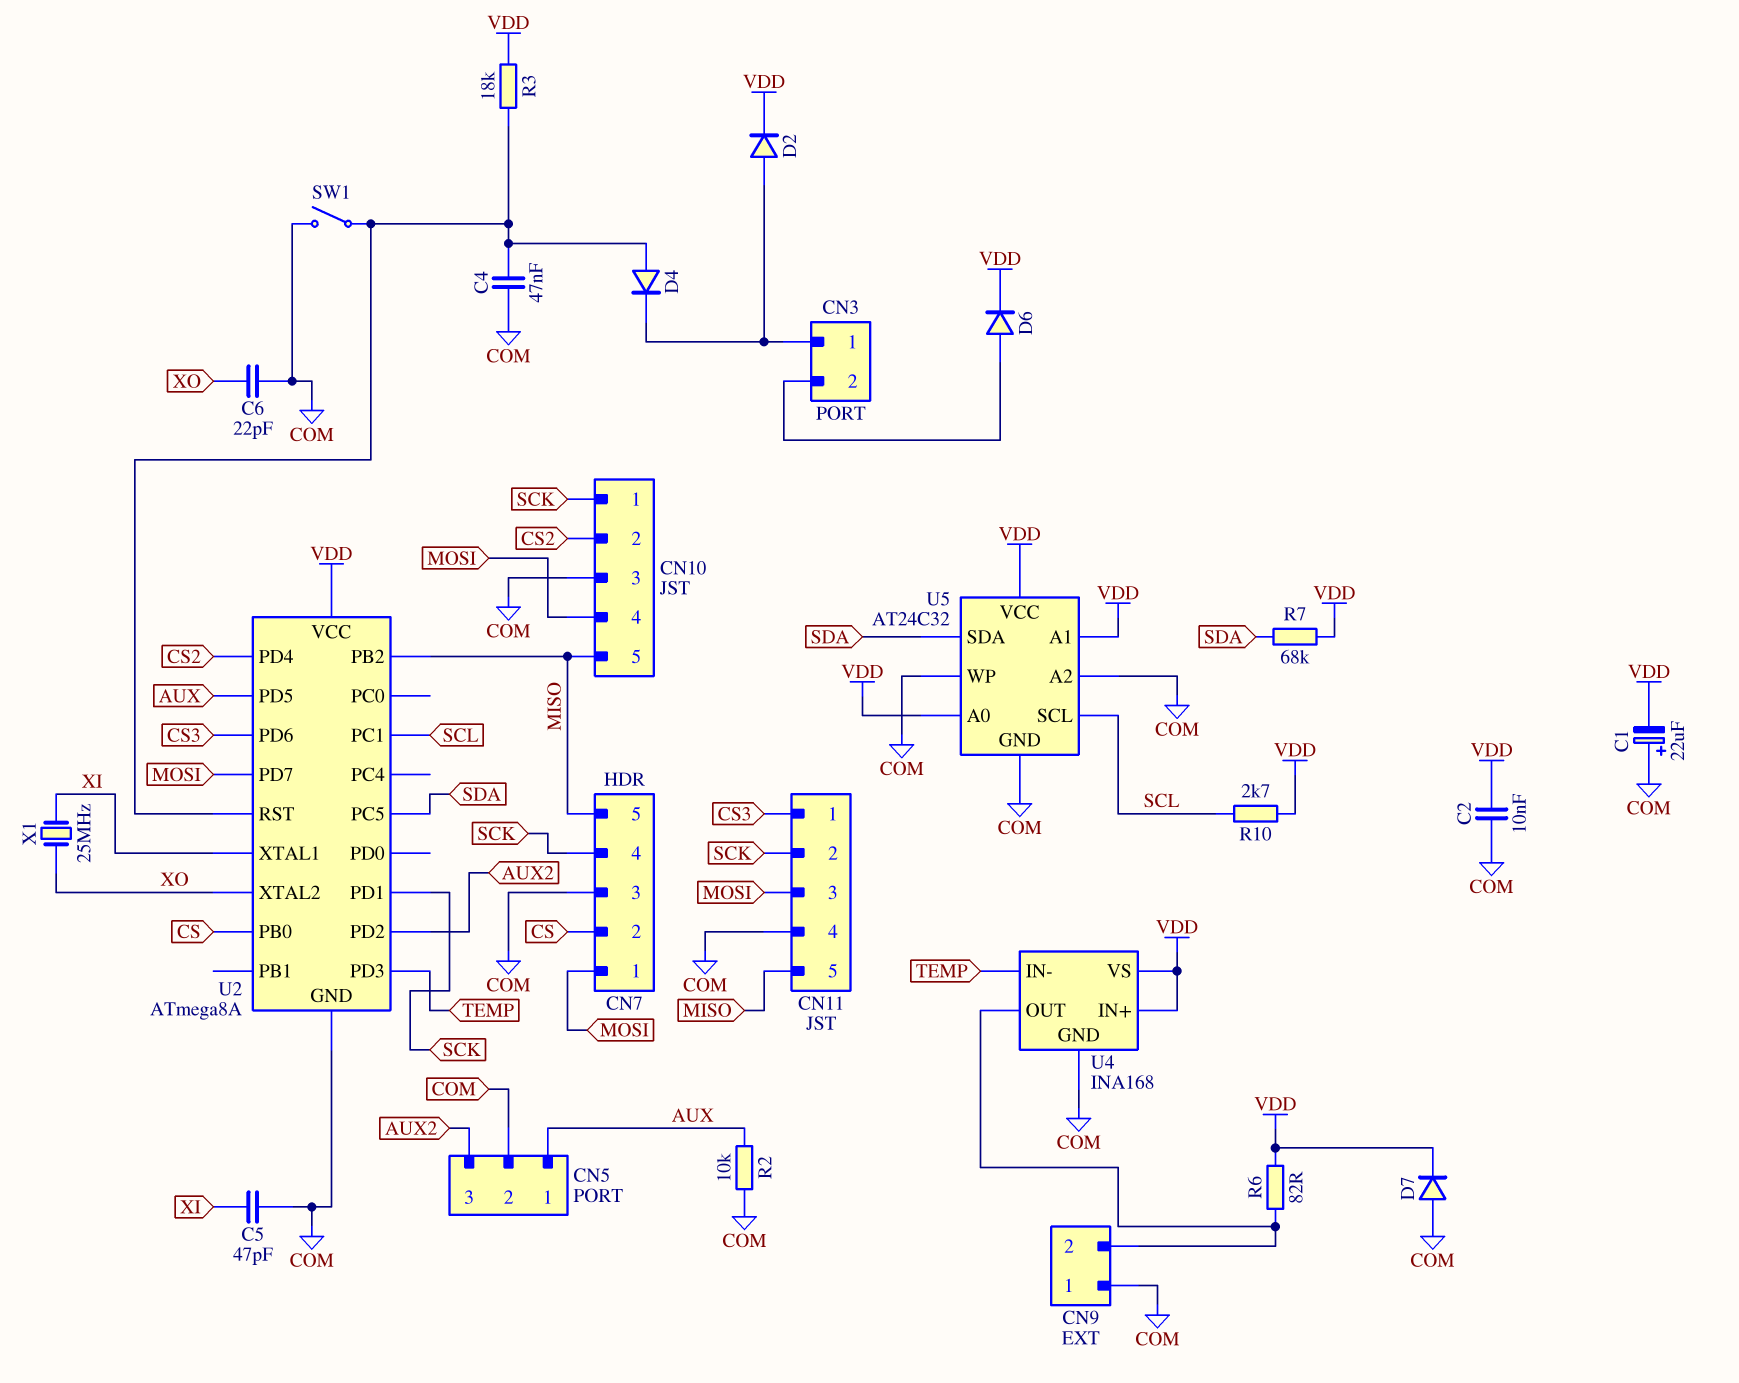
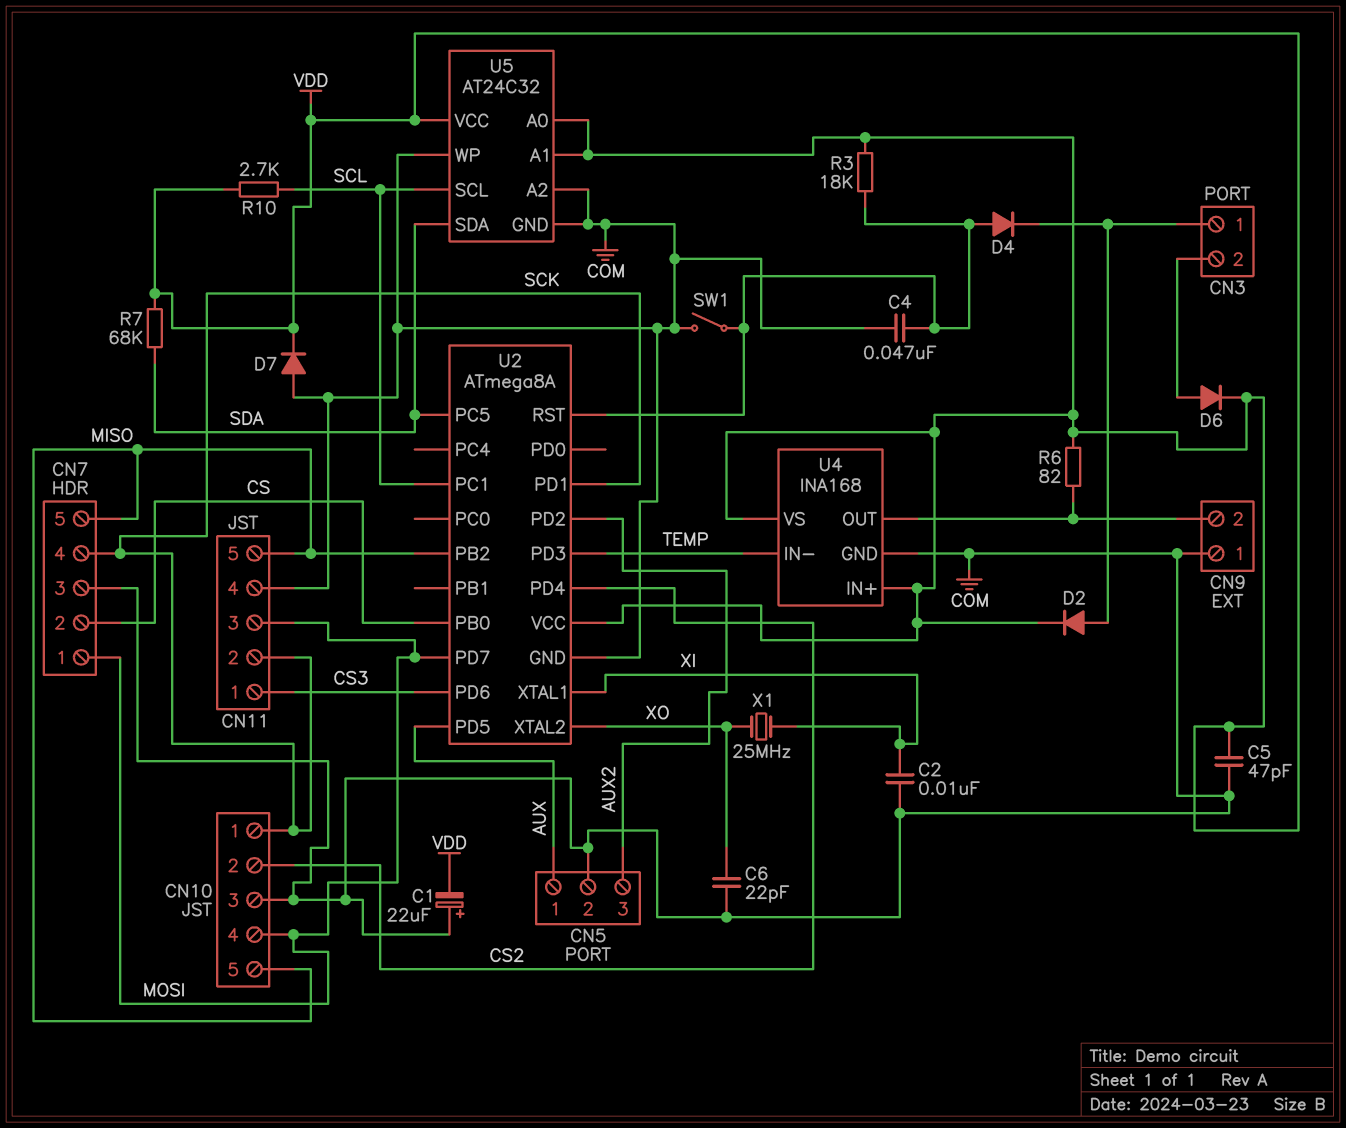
C2: 10nF (COM, VDD) -> 10nF (COM, XI)
C5: 47pF (COM, XI) -> 47pF (COM, VDD)
R2: 10k (AUX, COM) -> none

